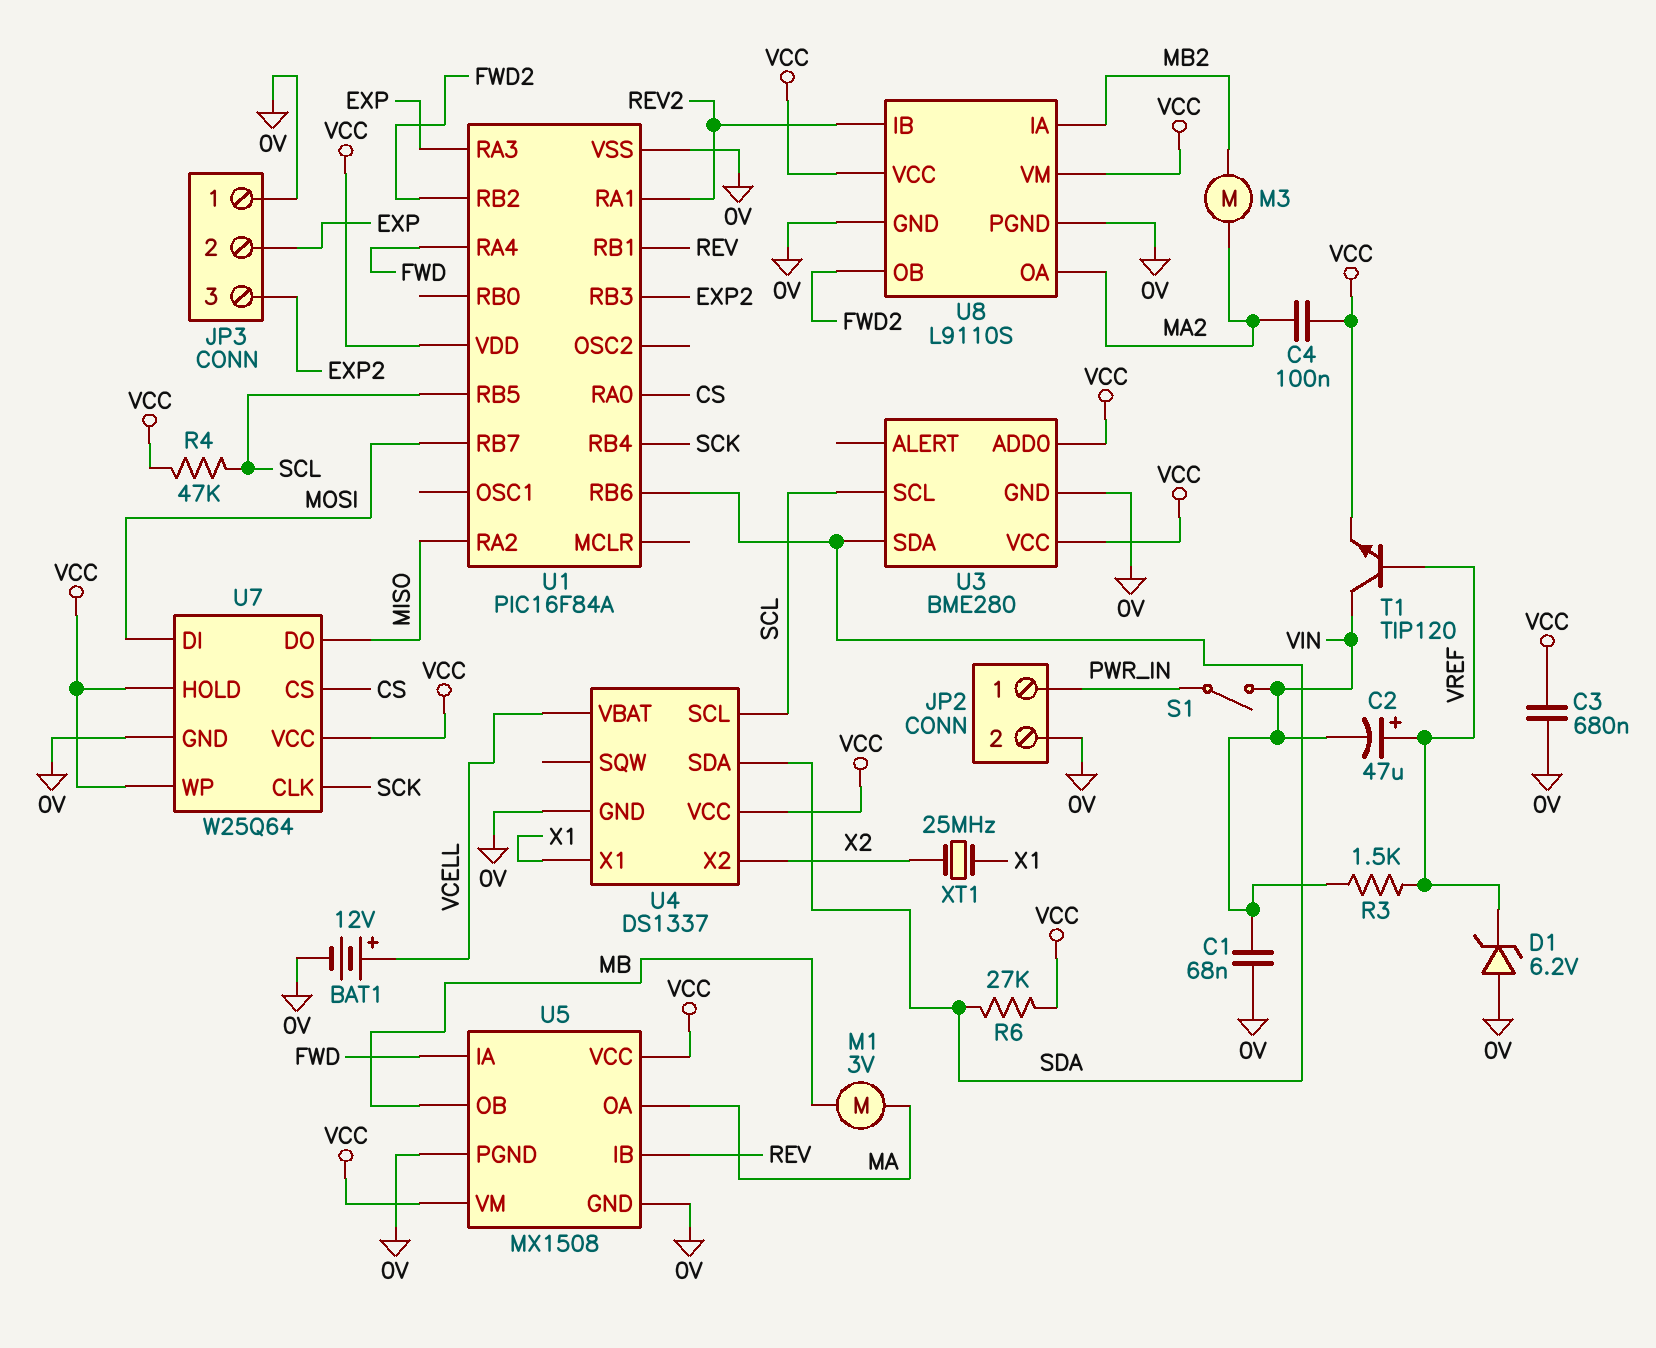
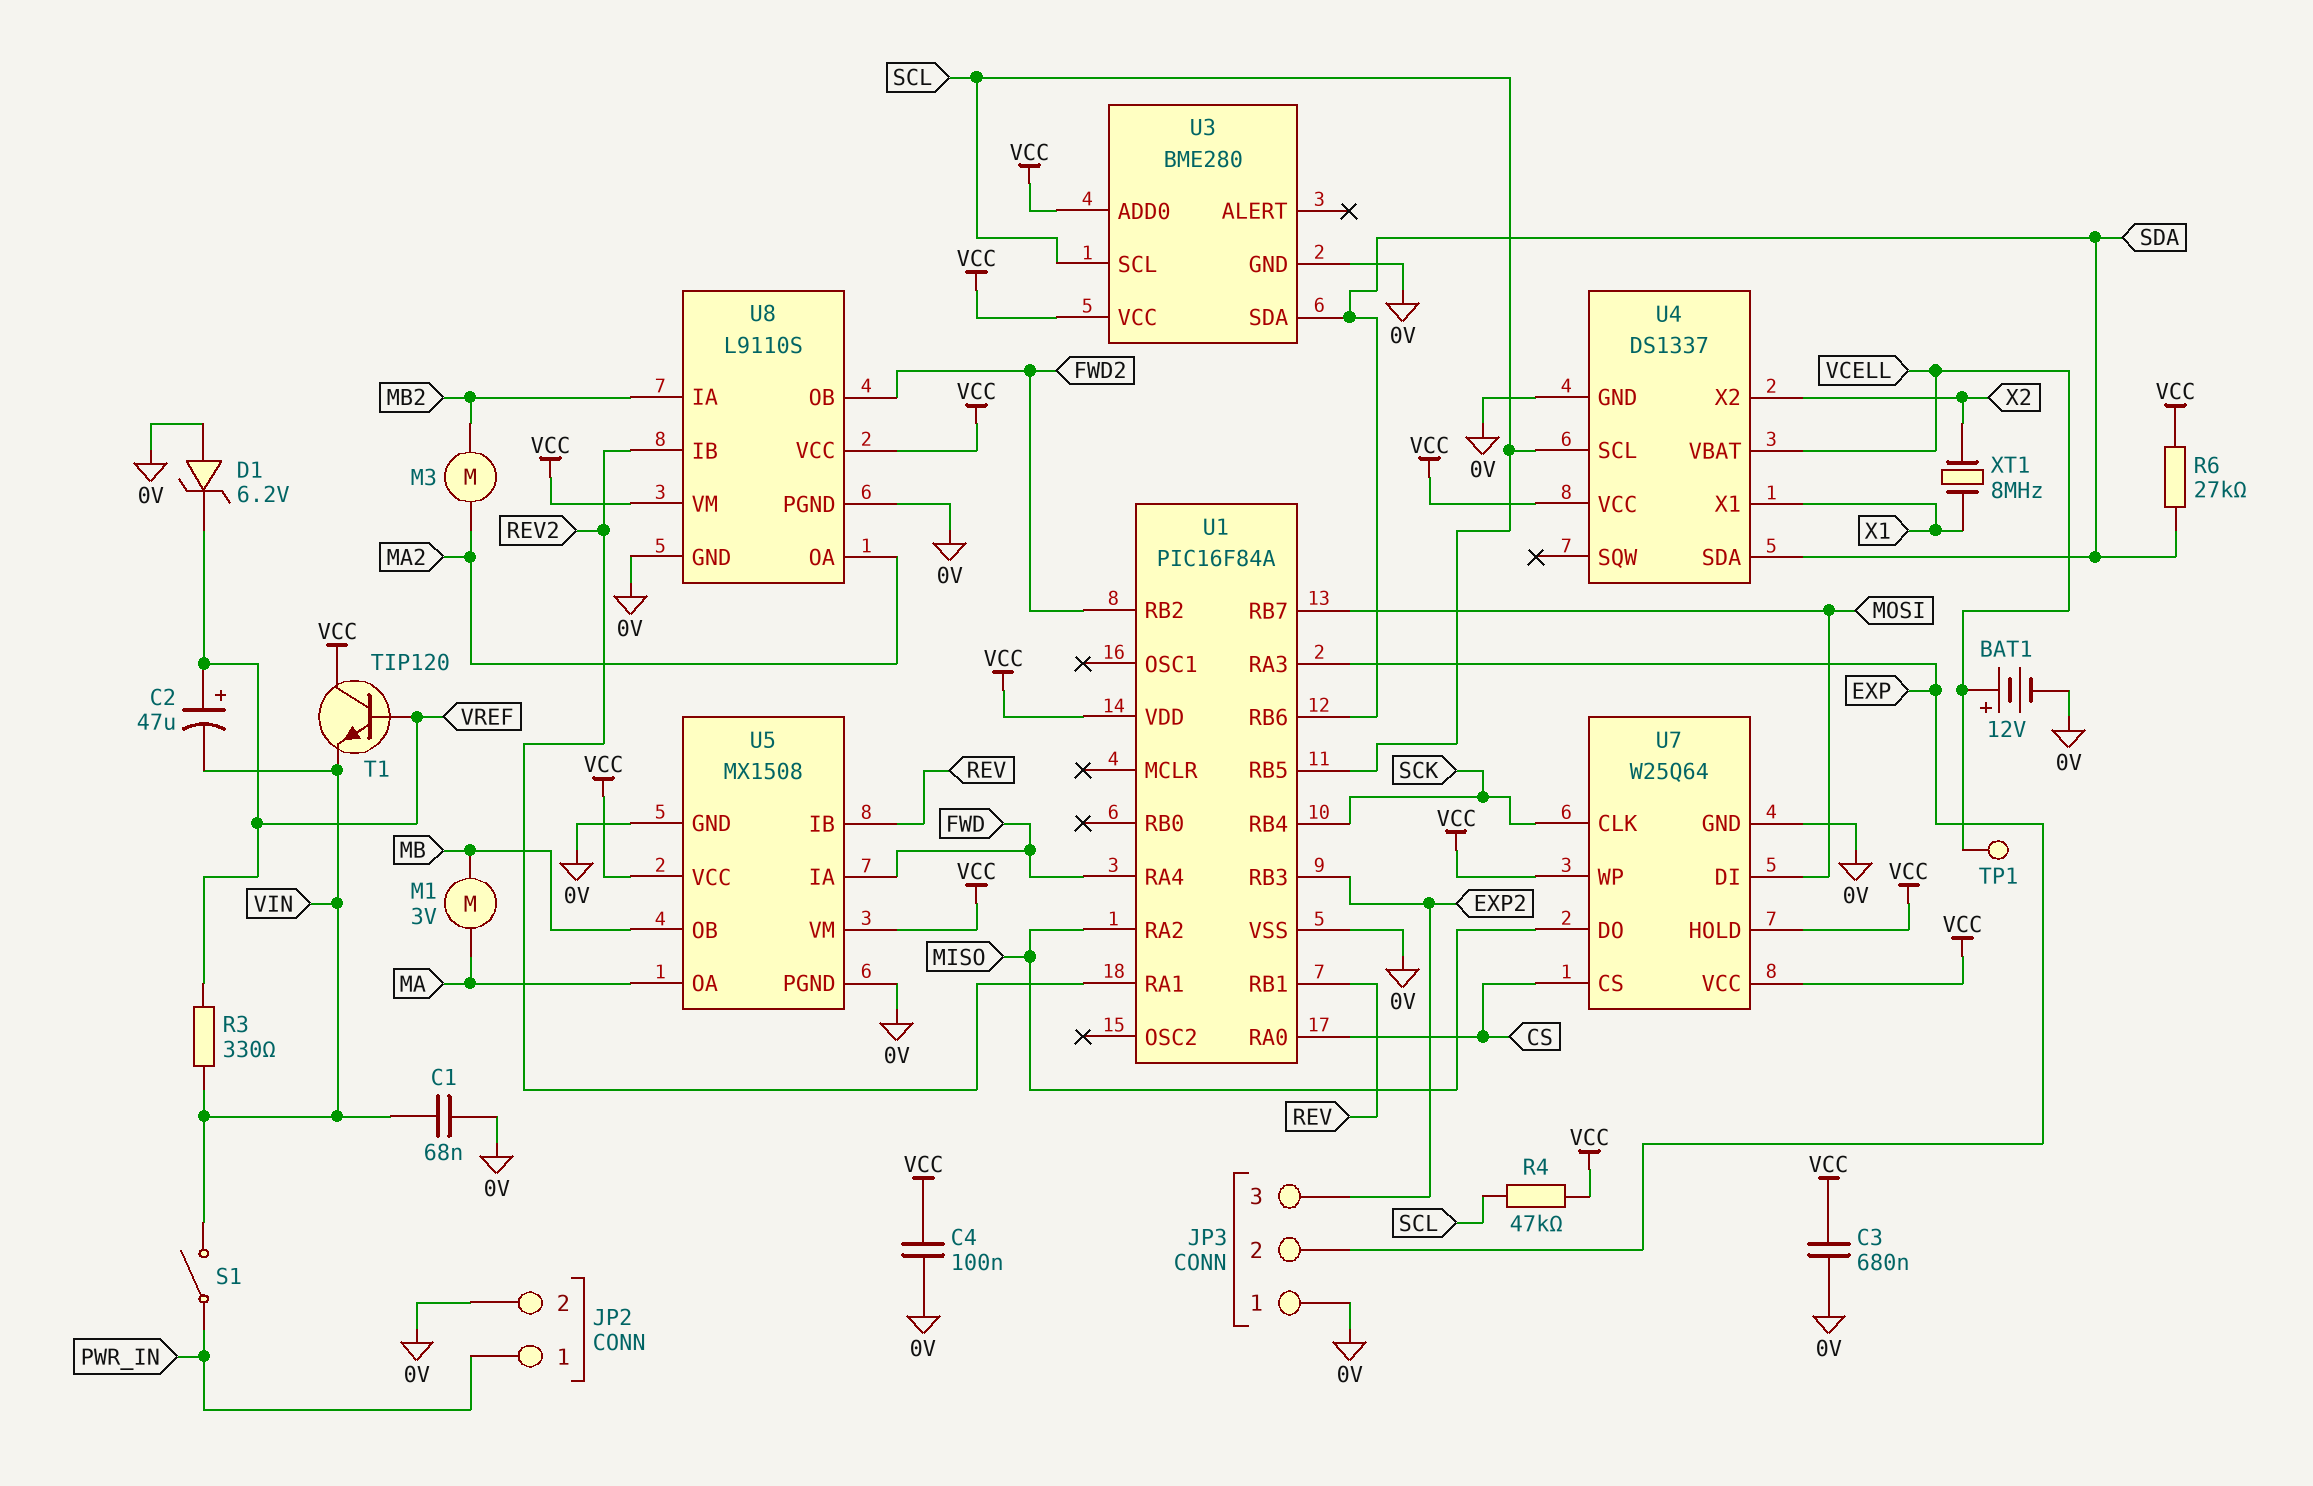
C4: 100nF (MA2, VCC) -> 100nF (0V, VCC)
R3: 1.5k (VIN, VREF) -> 330 (VIN, VREF)
T1: NPN TIP120 (B VREF, C VIN, E VCC) -> NPN TIP120 (B VREF, C VCC, E VIN)
TP1: none -> test point (VCELL)
XT1: 25MHz (X1, X2) -> 8MHz (X1, X2)

